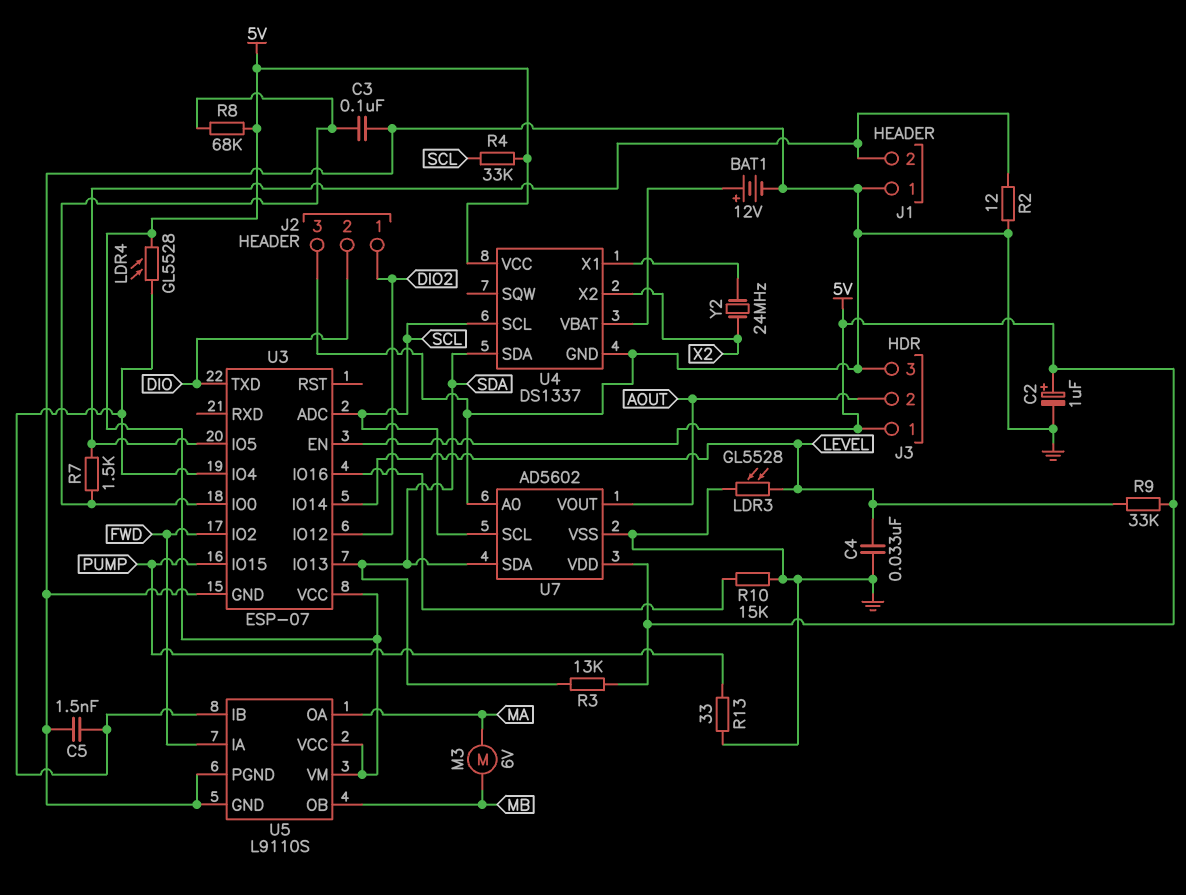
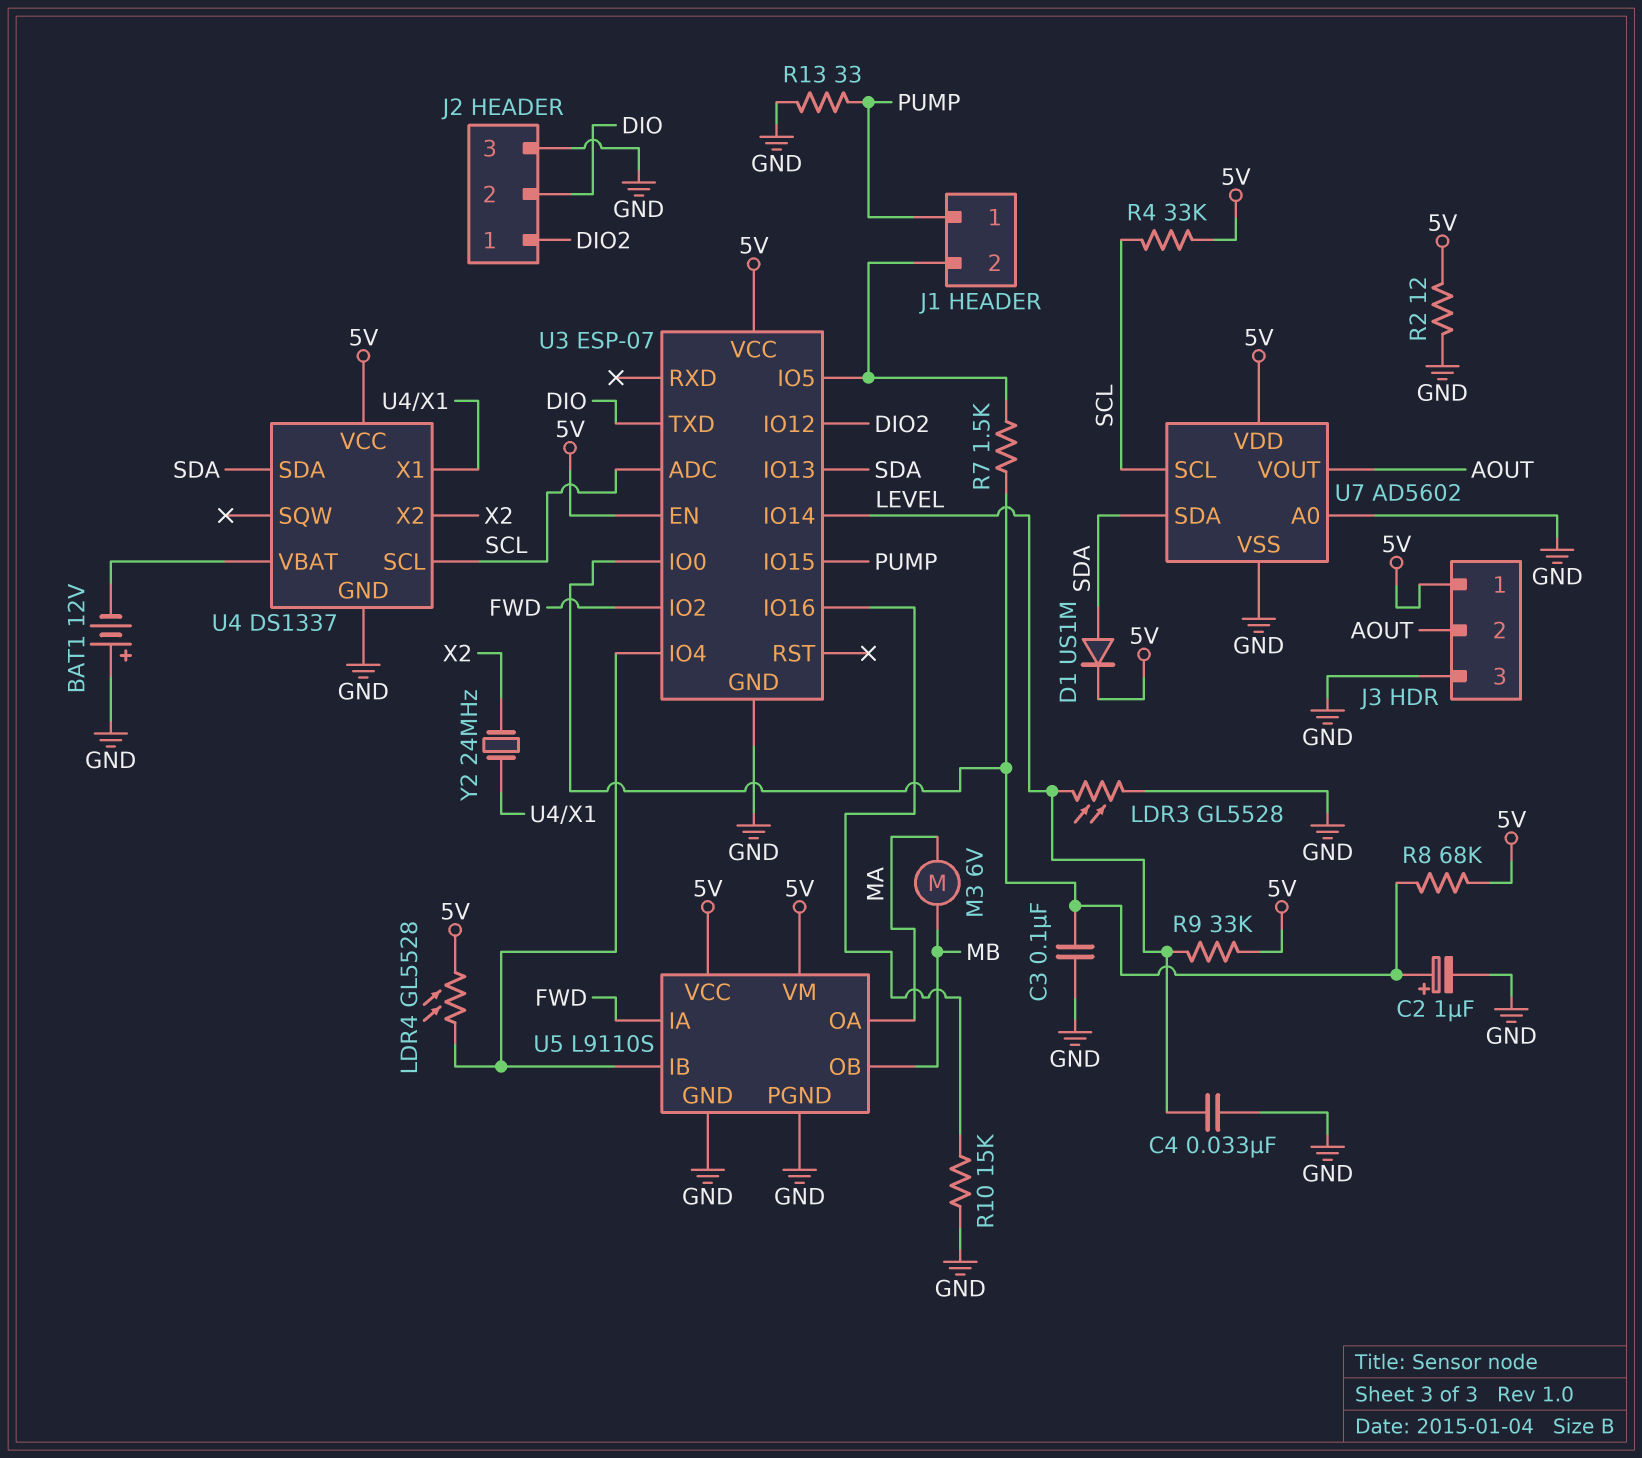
BAT1: 12V (plus U4/VBAT, minus GND) -> 12V (plus GND, minus U4/VBAT)
C2: 1uF (plus 5V, minus GND) -> 1uF (plus U3/IO0, minus GND)
C5: 1.5nF (GND, U3/IO4) -> none
D1: none -> diode US1M (A SDA, K 5V)
J1 pin 1: GND -> PUMP
R2: 12 (GND, J1/2) -> 12 (5V, GND)
R3: 13k (5V, SDA) -> none

